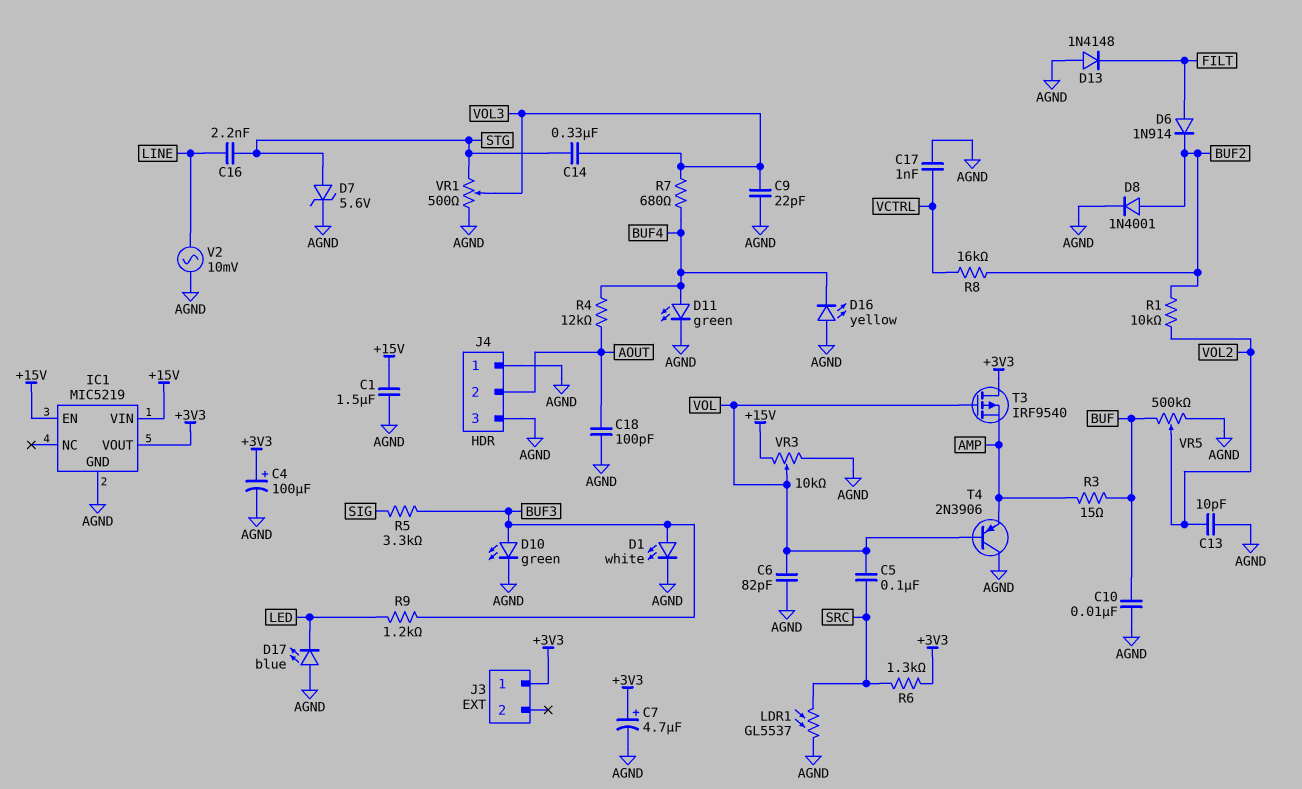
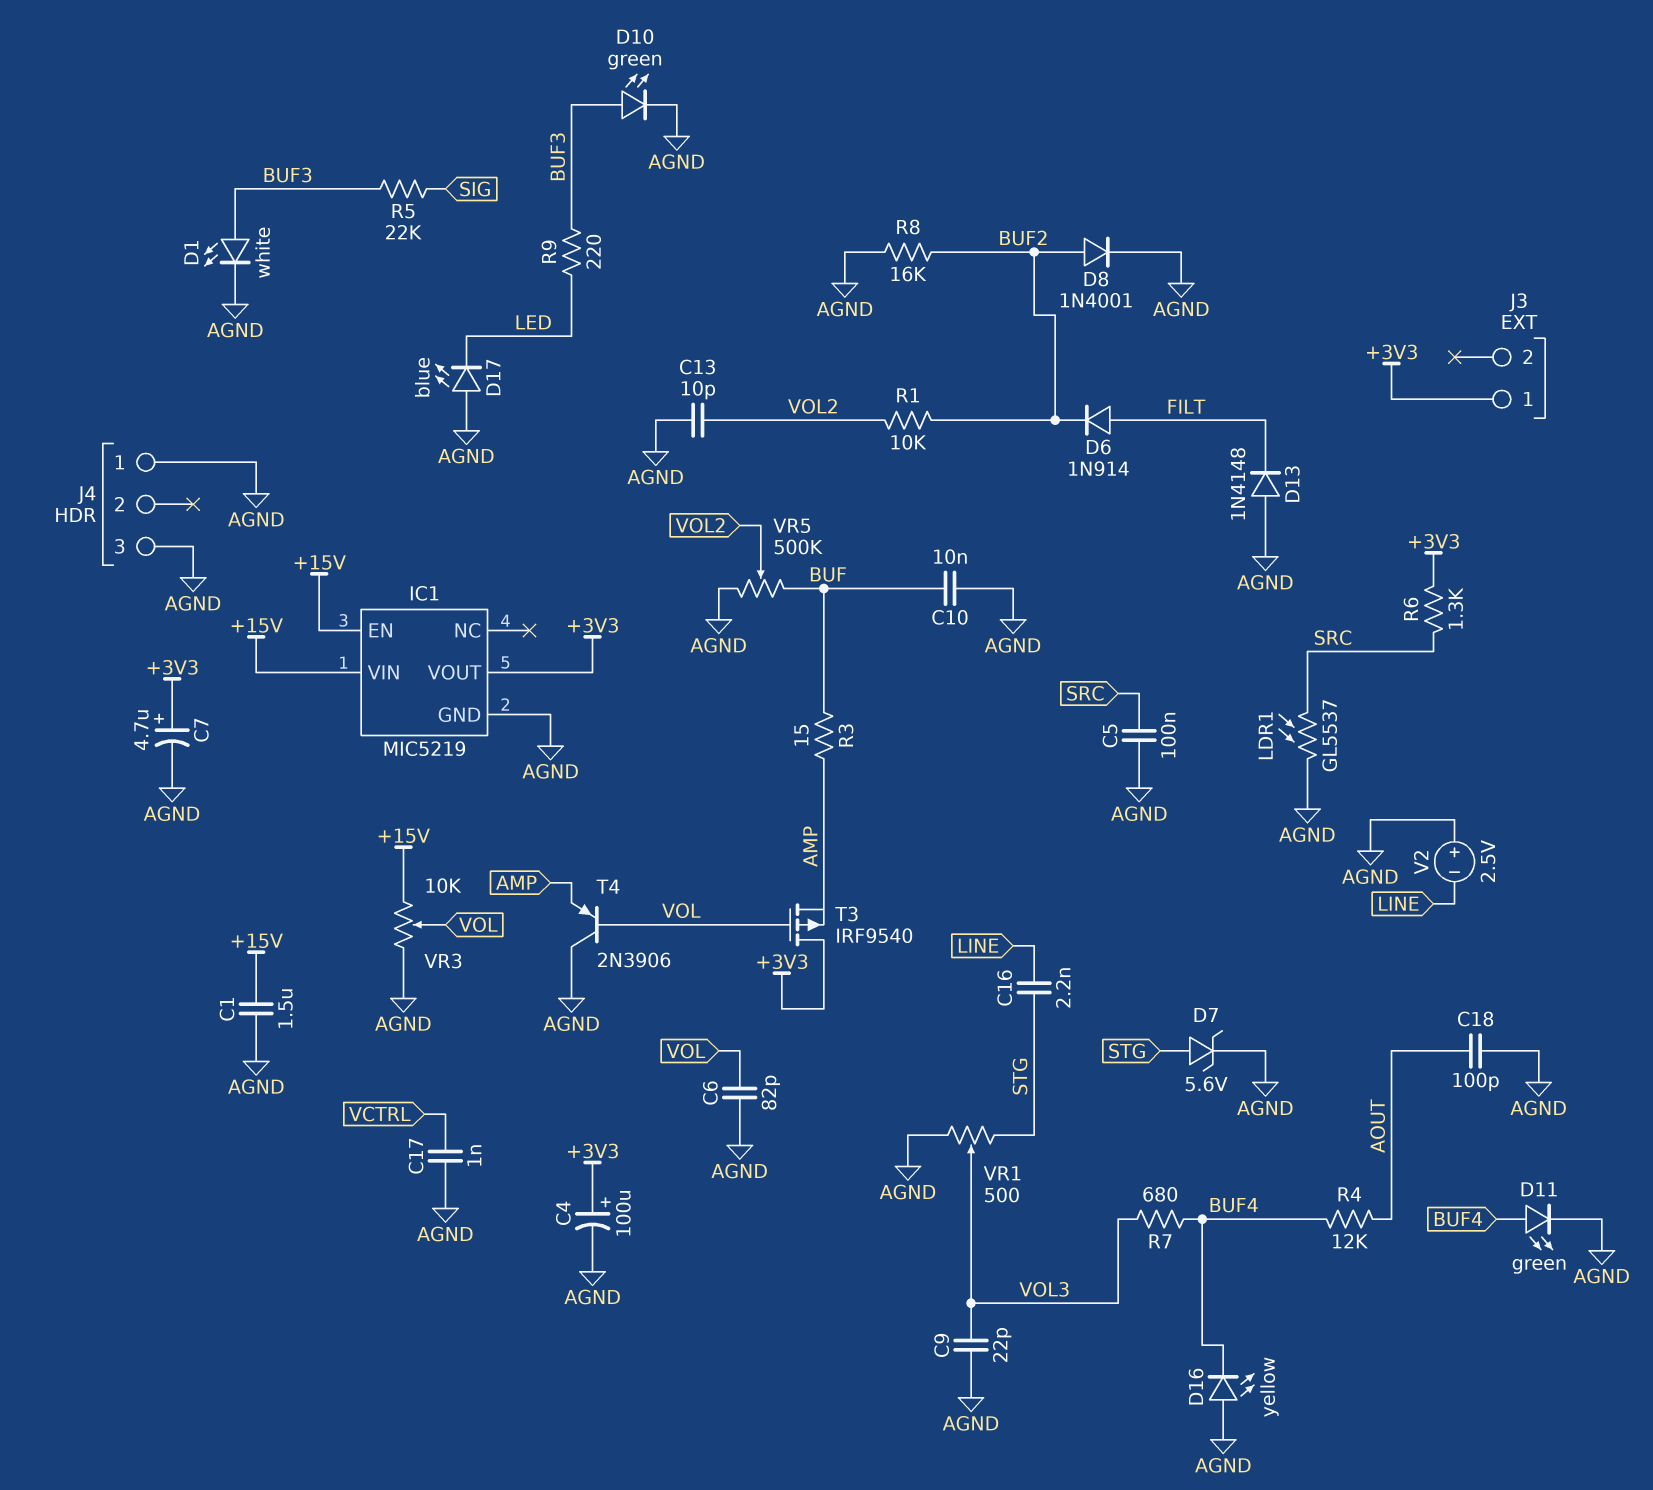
C5: 100nF (SRC, VOL) -> 100nF (AGND, SRC)
C14: 330nF (STG, VOL3) -> none
J4 pin 2: AOUT -> none
R5: 3.3k (BUF3, SIG) -> 22k (BUF3, SIG)
R8: 16k (BUF2, VCTRL) -> 16k (AGND, BUF2)
R9: 1.2k (BUF3, LED) -> 220 (BUF3, LED)
V2: AC 10mV (AGND, LINE) -> 2.5V (plus AGND, minus LINE)

